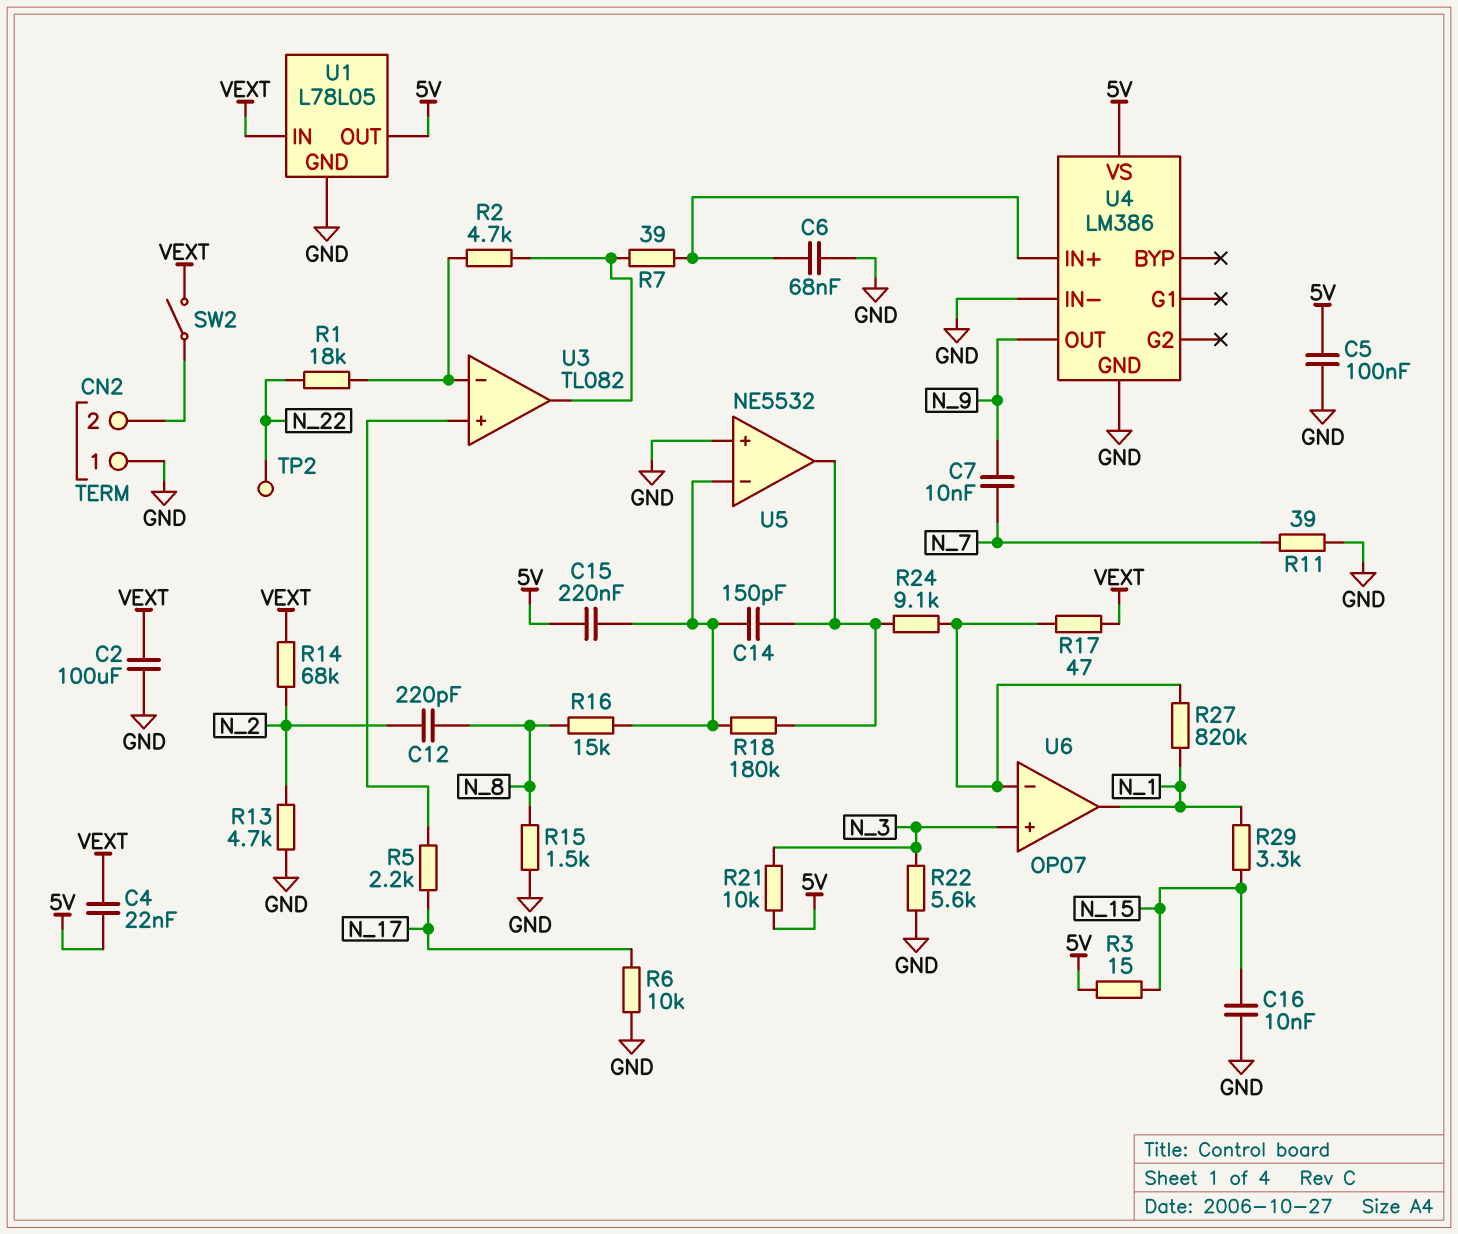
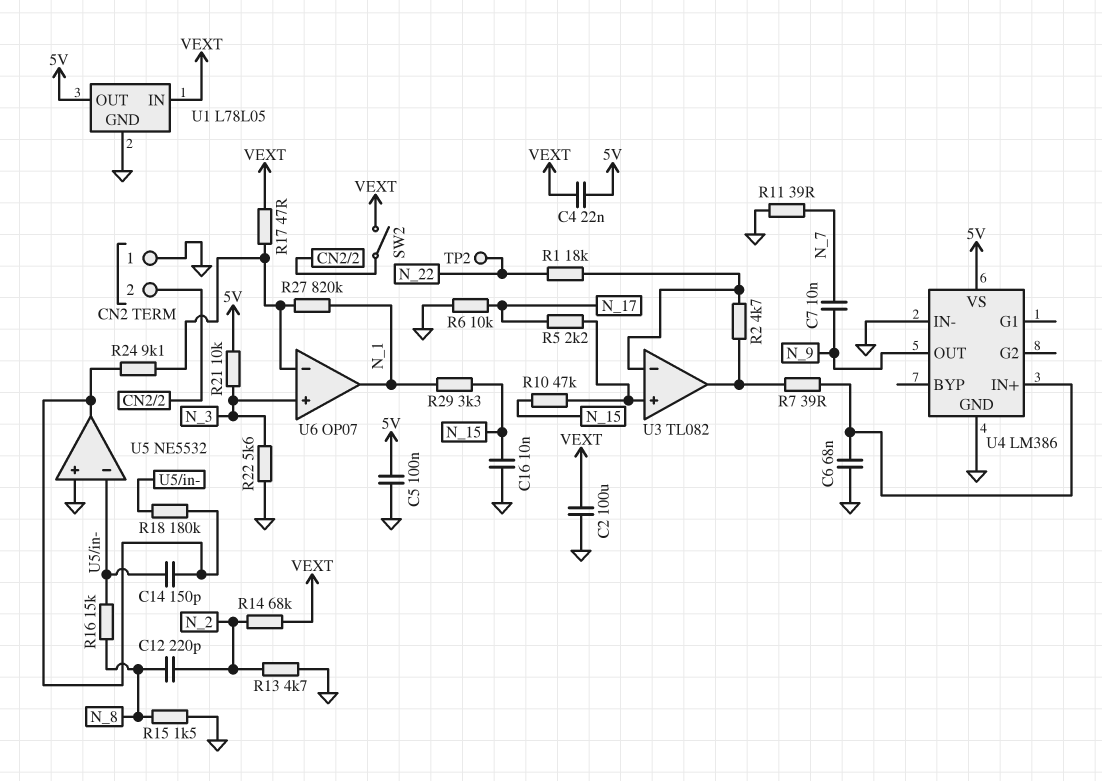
C15: 220nF (5V, U5/in-) -> none
R3: 15 (5V, N_15) -> none
R10: none -> 47k (N_15, U3/in+)

